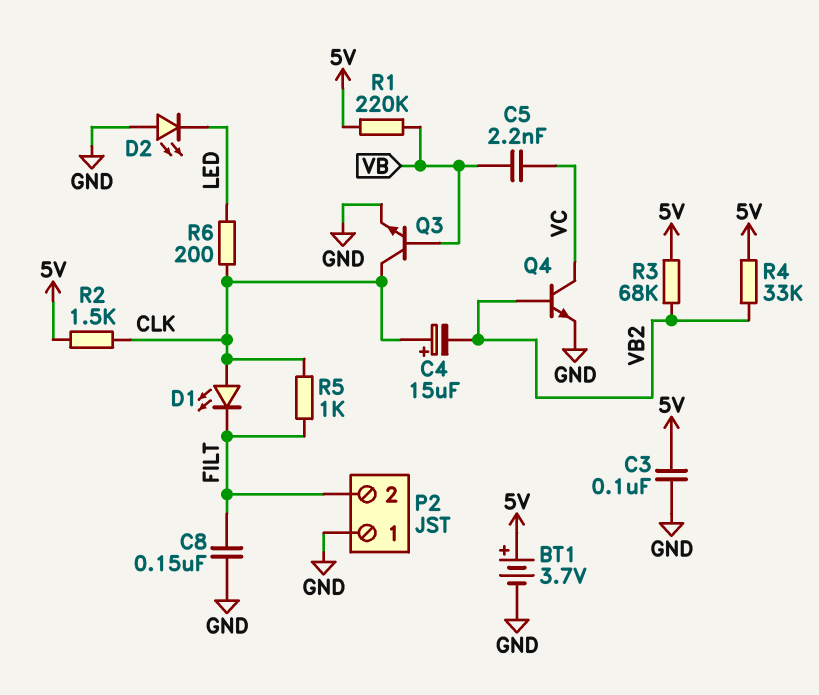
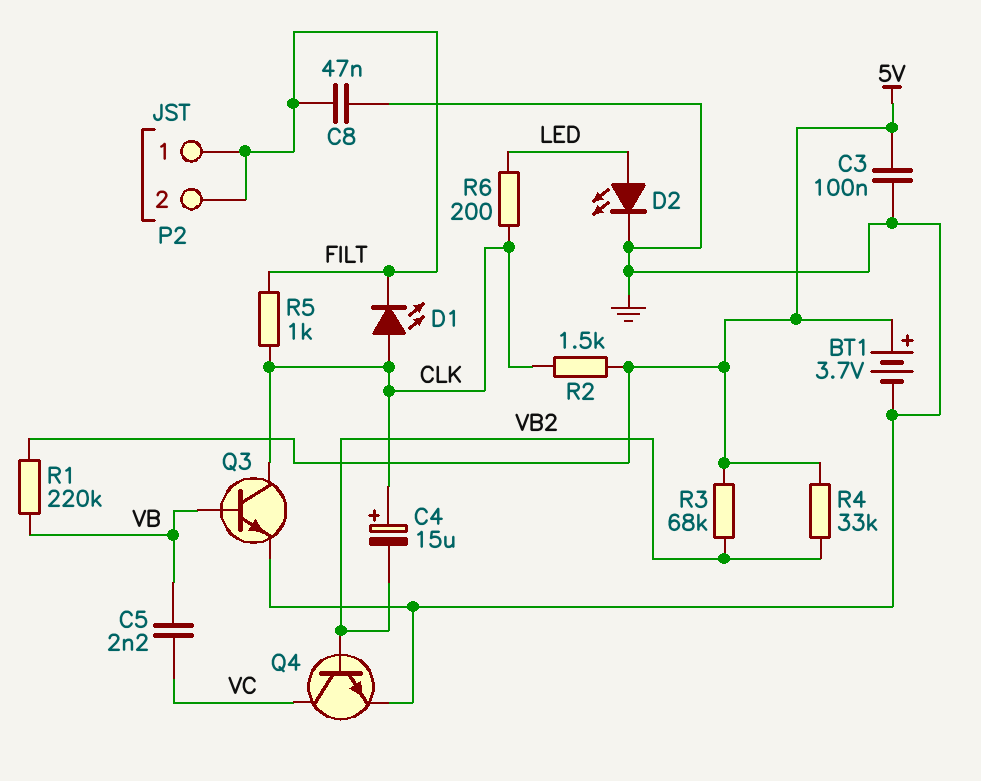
C8: 150nF (FILT, GND) -> 47nF (FILT, GND)
D2: LED (A GND, K LED) -> LED (A LED, K GND)
P2 pin 1: GND -> FILT

